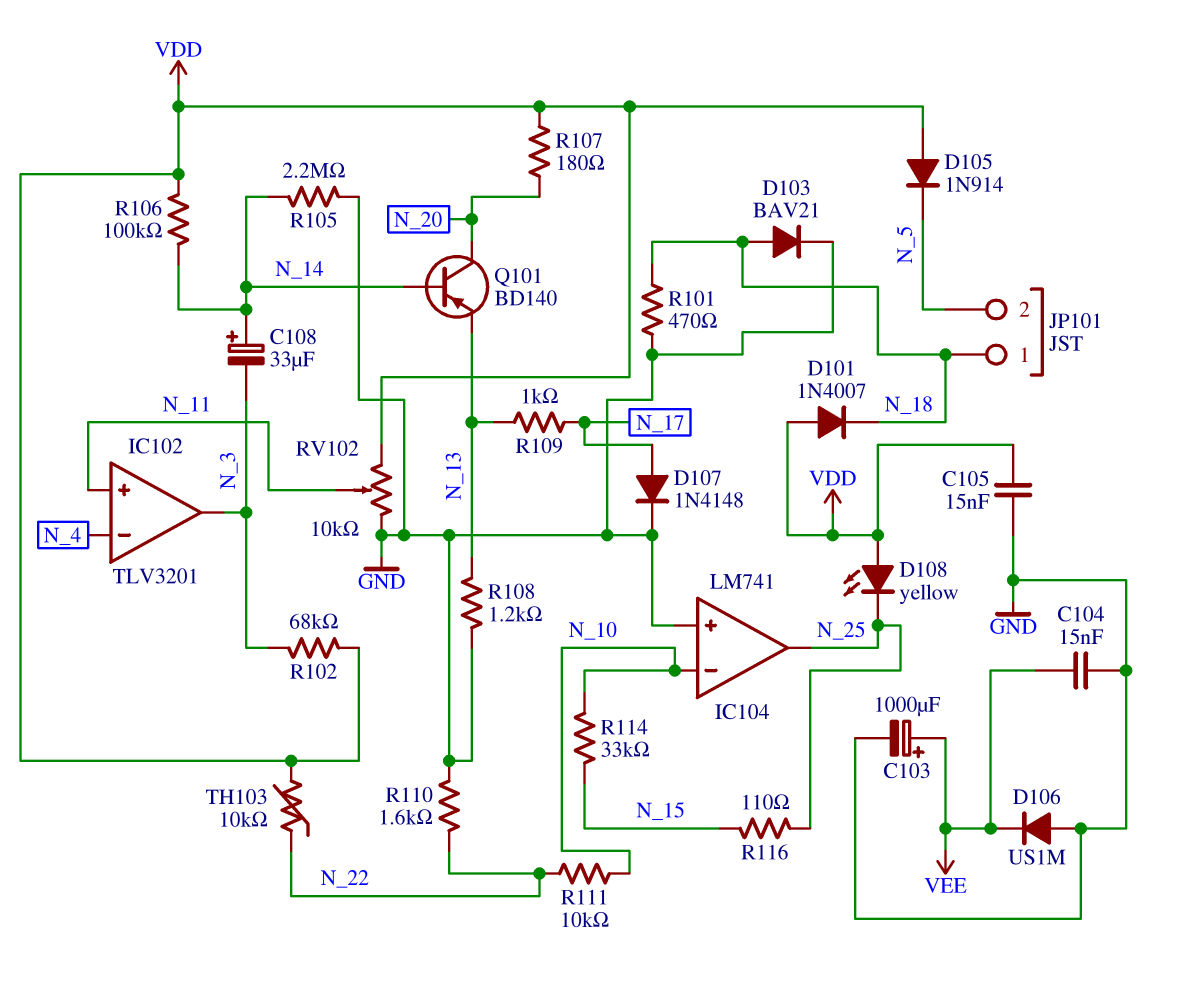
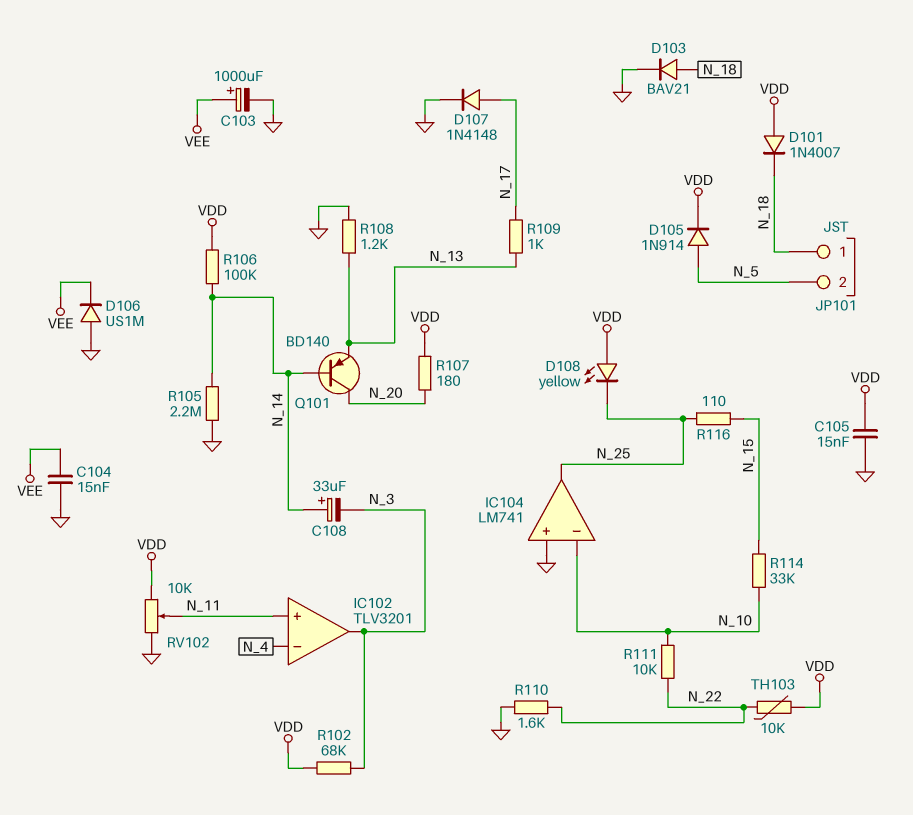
D105: diode 1N914 (A VDD, K N_5) -> diode 1N914 (A N_5, K VDD)
R101: 470 (GND, N_18) -> none

